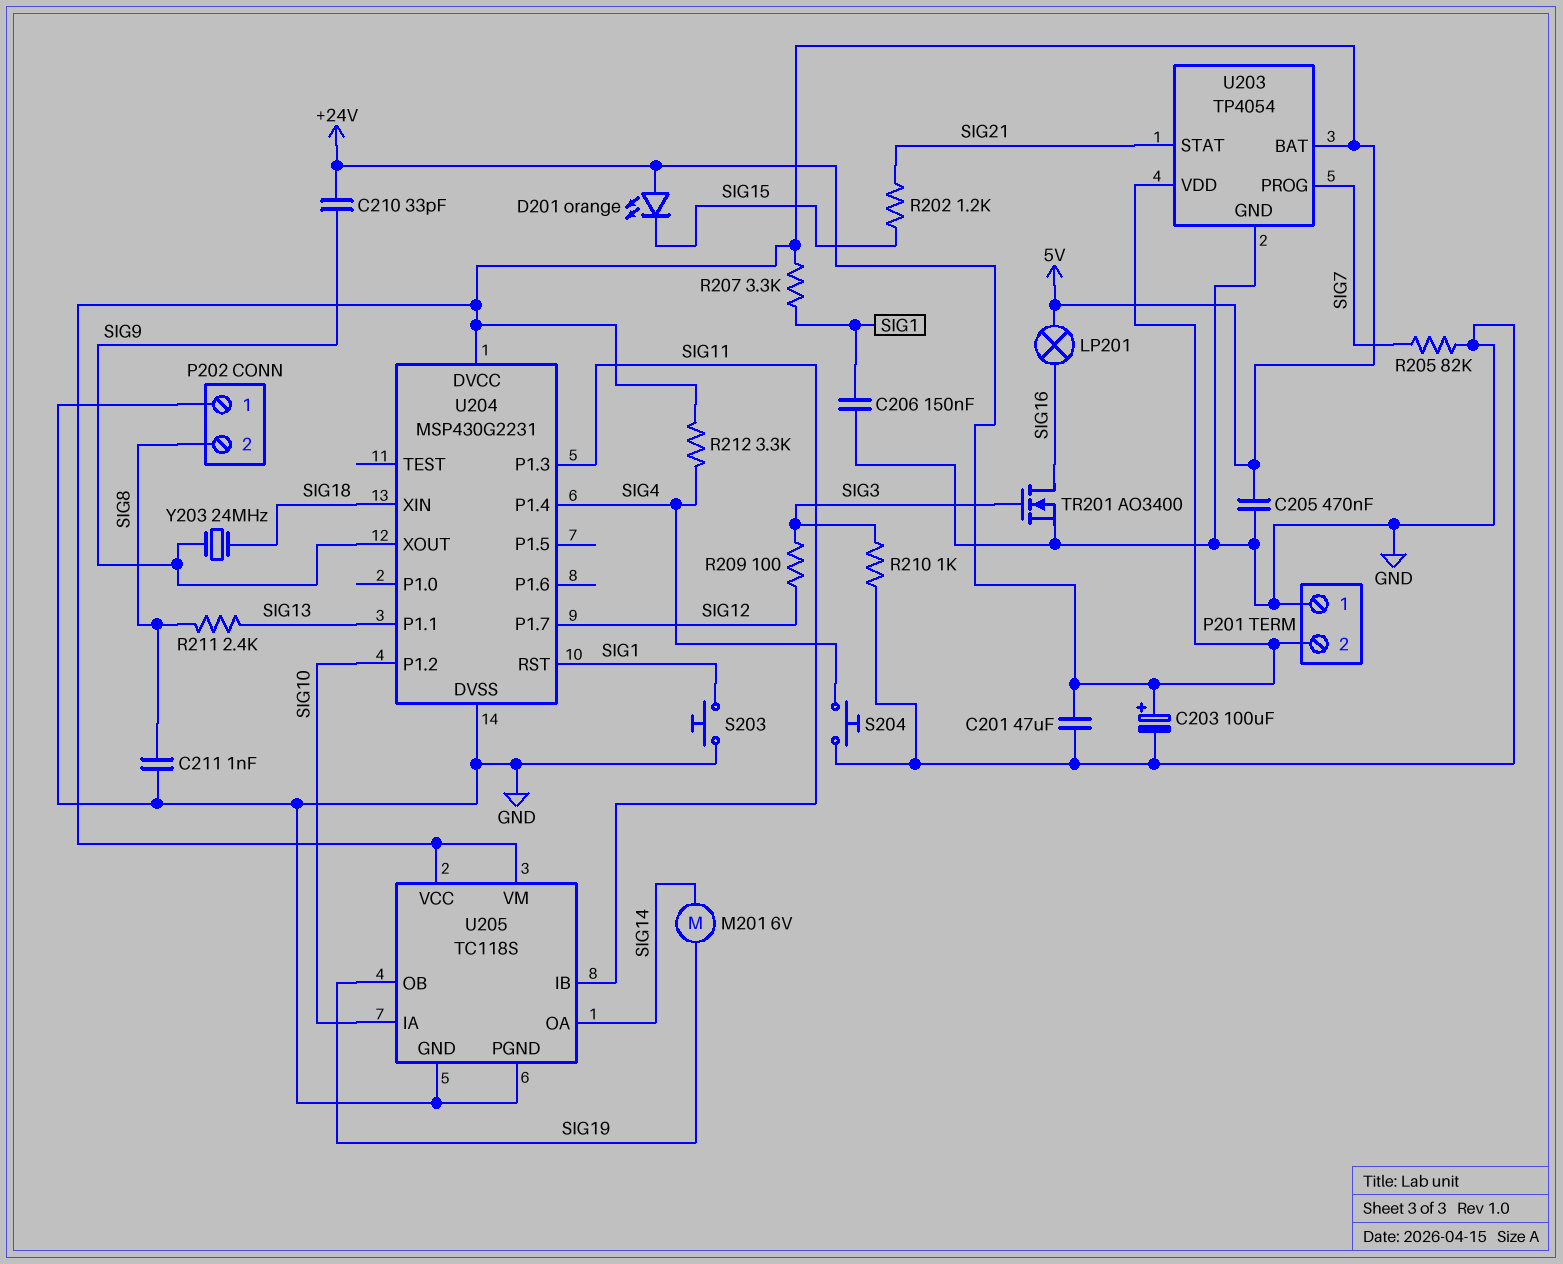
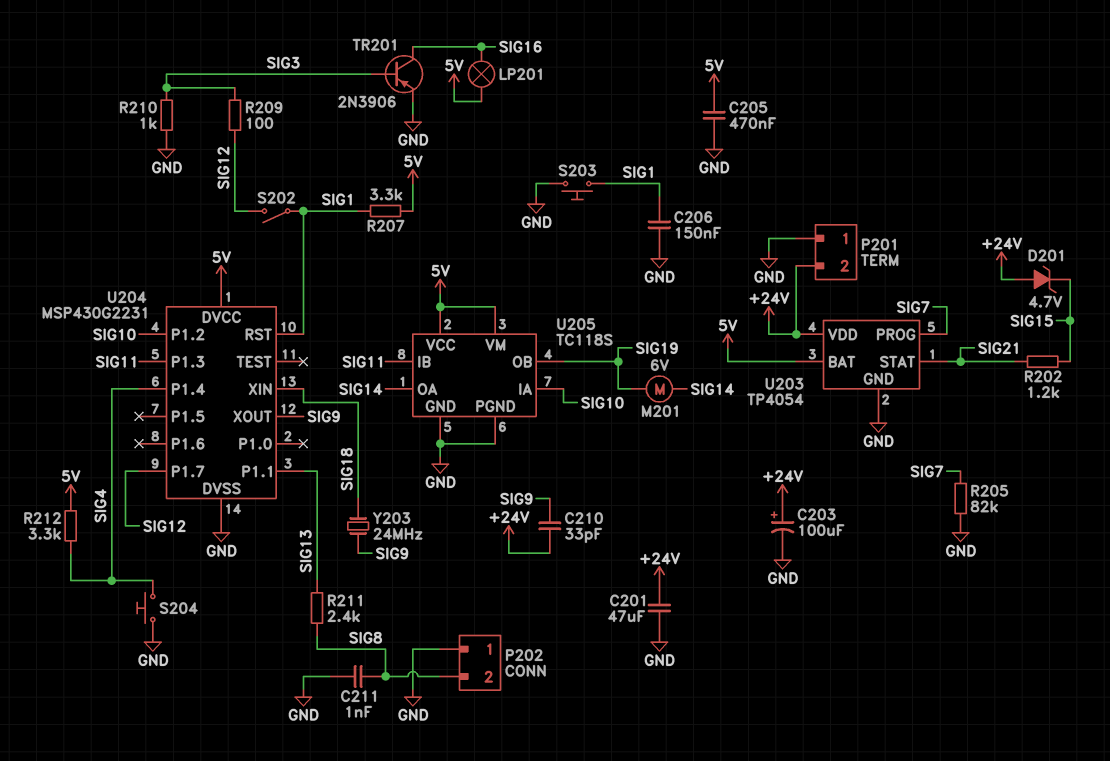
D201: LED orange (A +24V, K SIG15) -> zener 4.7V (A +24V, K SIG15)
S202: none -> switch (SIG1, SIG12)
TR201: NMOS AO3400 (G SIG3, D SIG16, S GND) -> PNP 2N3906 (B SIG3, C SIG16, E GND)

